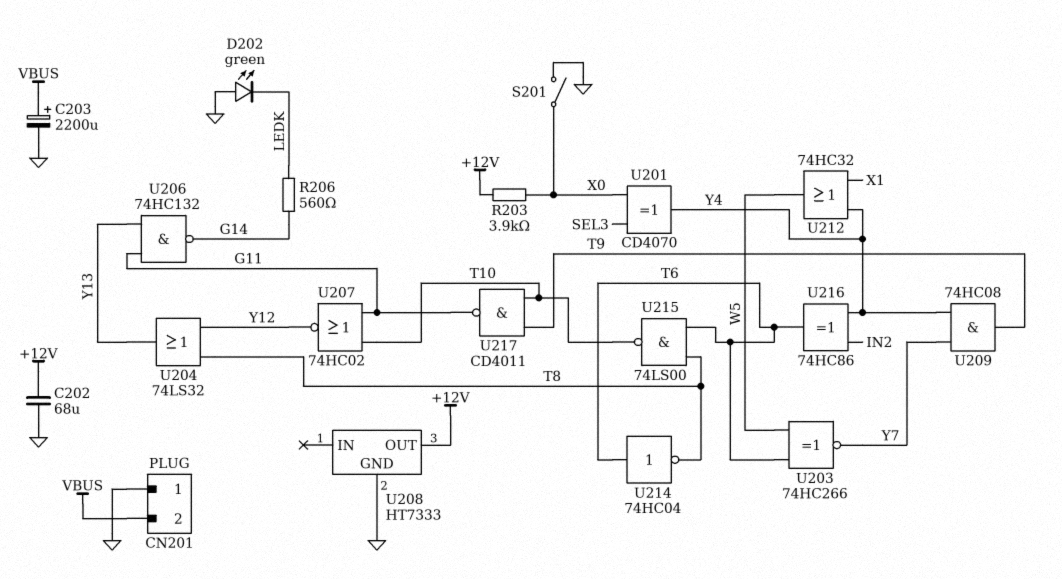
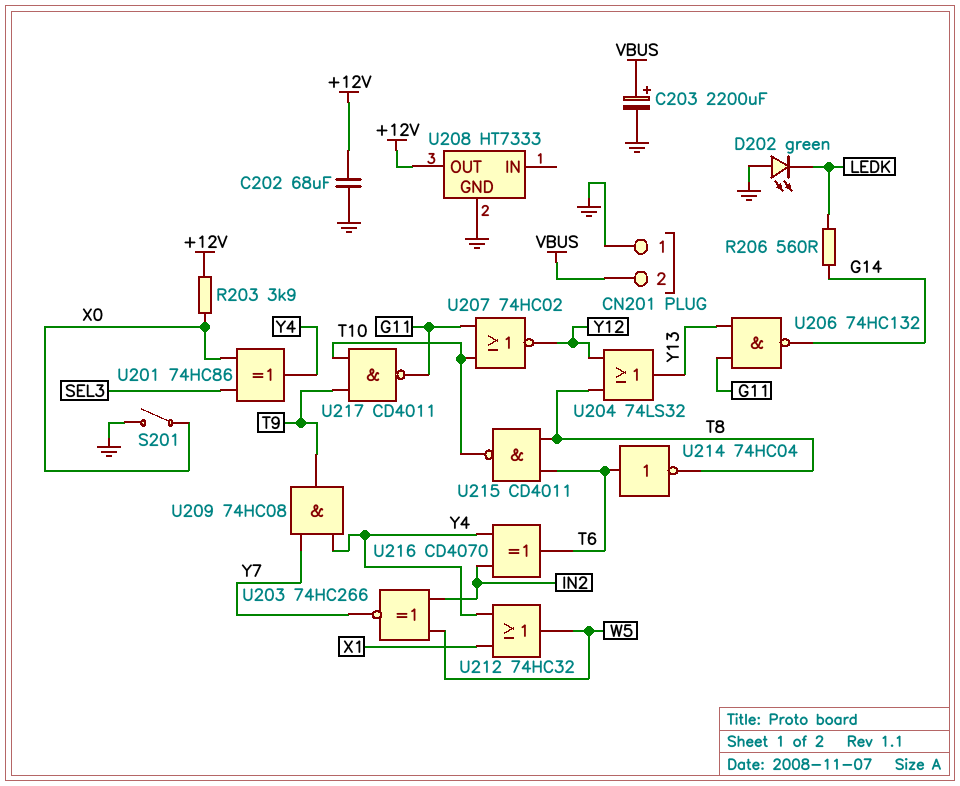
U201: XOR CD4070 (in SEL3, in X0, out Y4) -> XOR 74HC86 (in SEL3, in X0, out Y4)
U203: XNOR 74HC266 (in T6, in W5, out Y7) -> XNOR 74HC266 (in IN2, in W5, out Y7)
U215: NAND 74LS00 (in T6, in T8, out T10) -> NAND CD4011 (in T6, in T8, out T10)
U216: XOR 74HC86 (in IN2, in Y4, out T6) -> XOR CD4070 (in IN2, in Y4, out T6)

